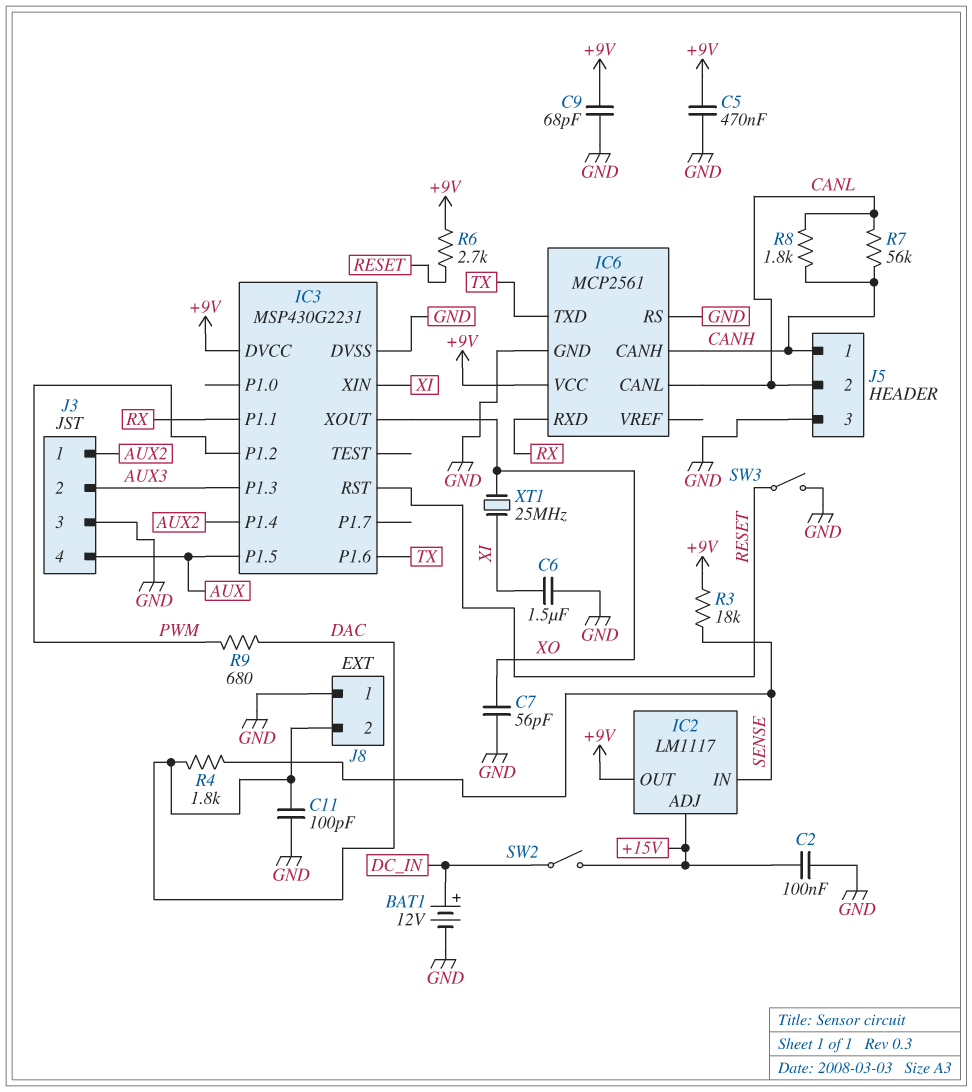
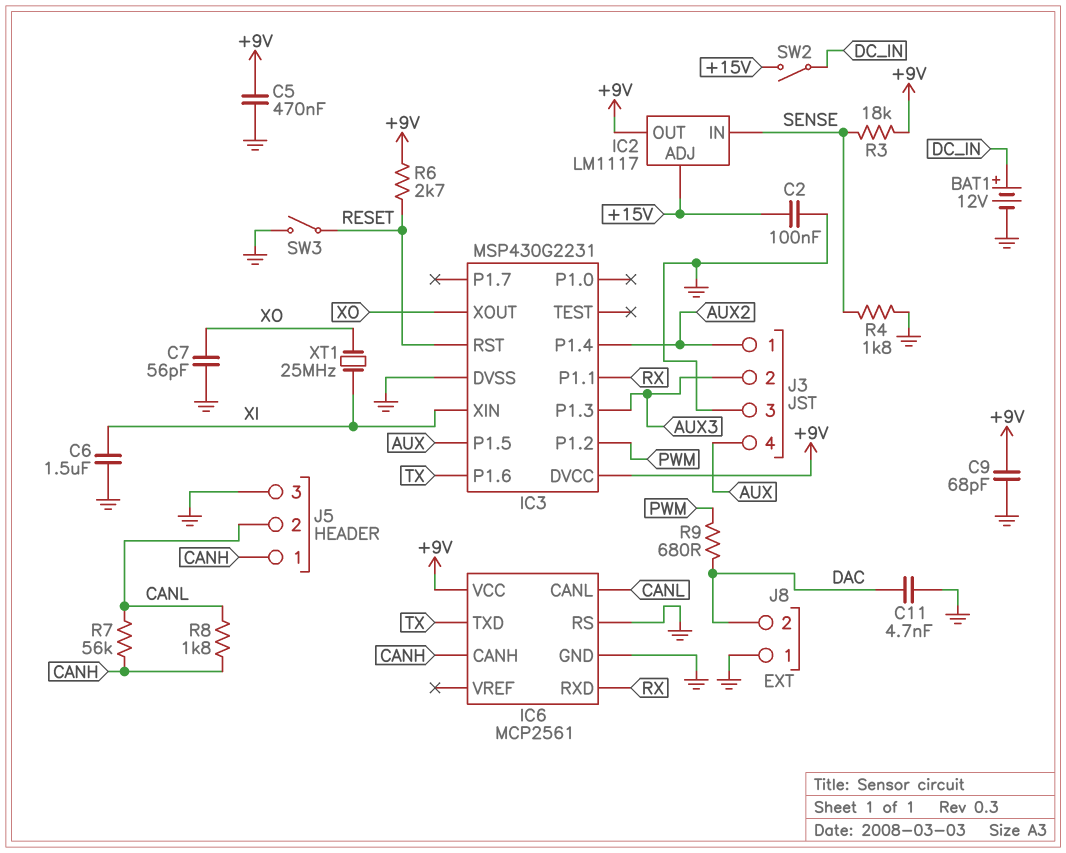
C11: 100pF (DAC, GND) -> 4.7nF (DAC, GND)
R4: 1.8k (DAC, SENSE) -> 1.8k (GND, SENSE)

